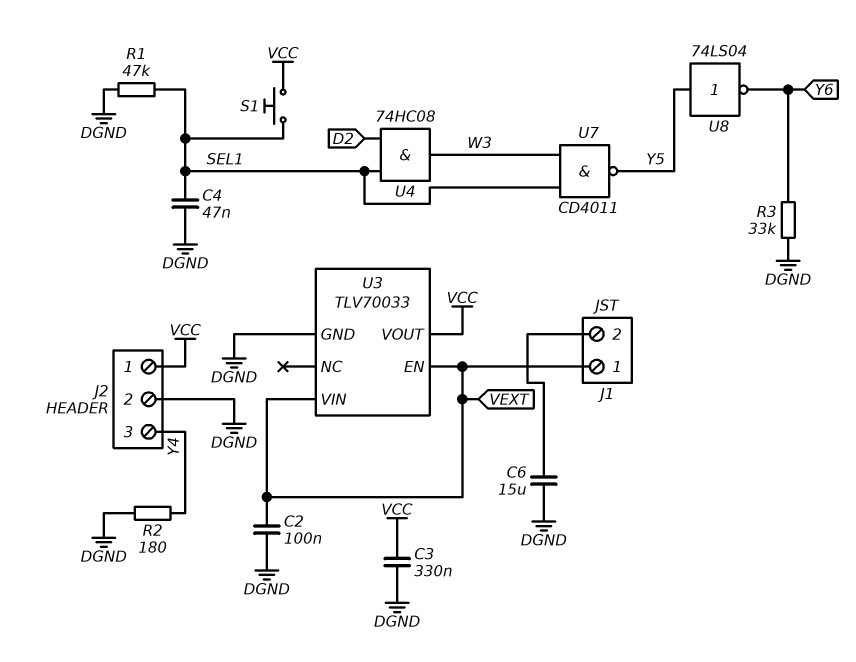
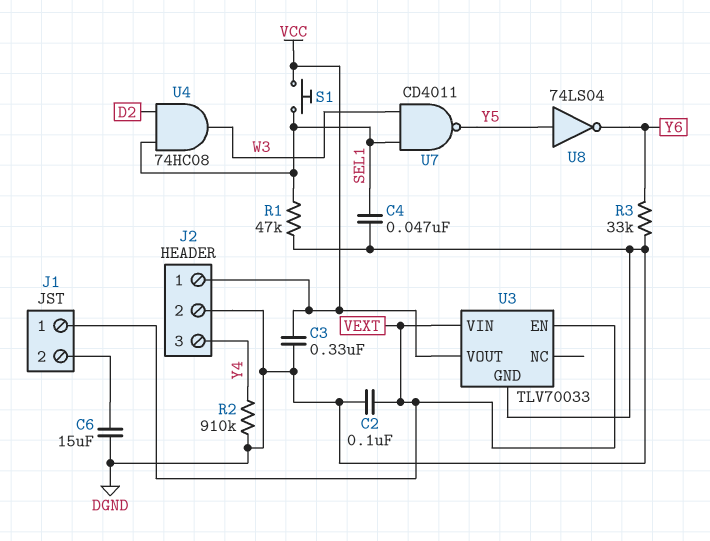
R2: 180 (DGND, Y4) -> 910k (DGND, Y4)

